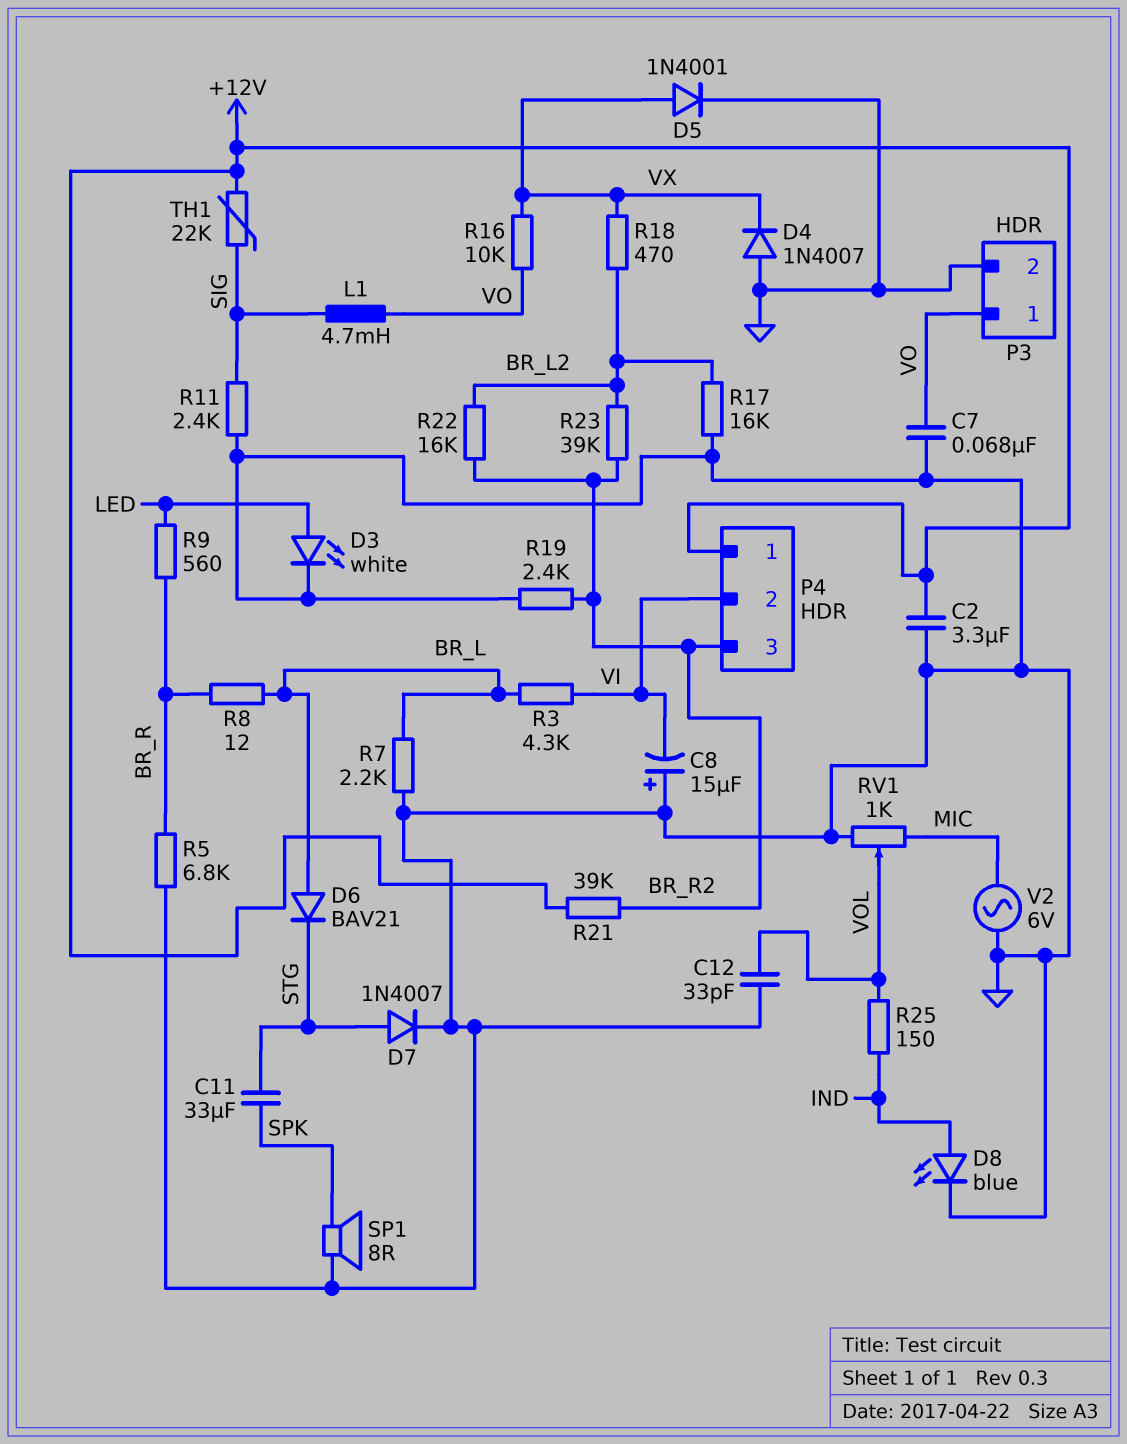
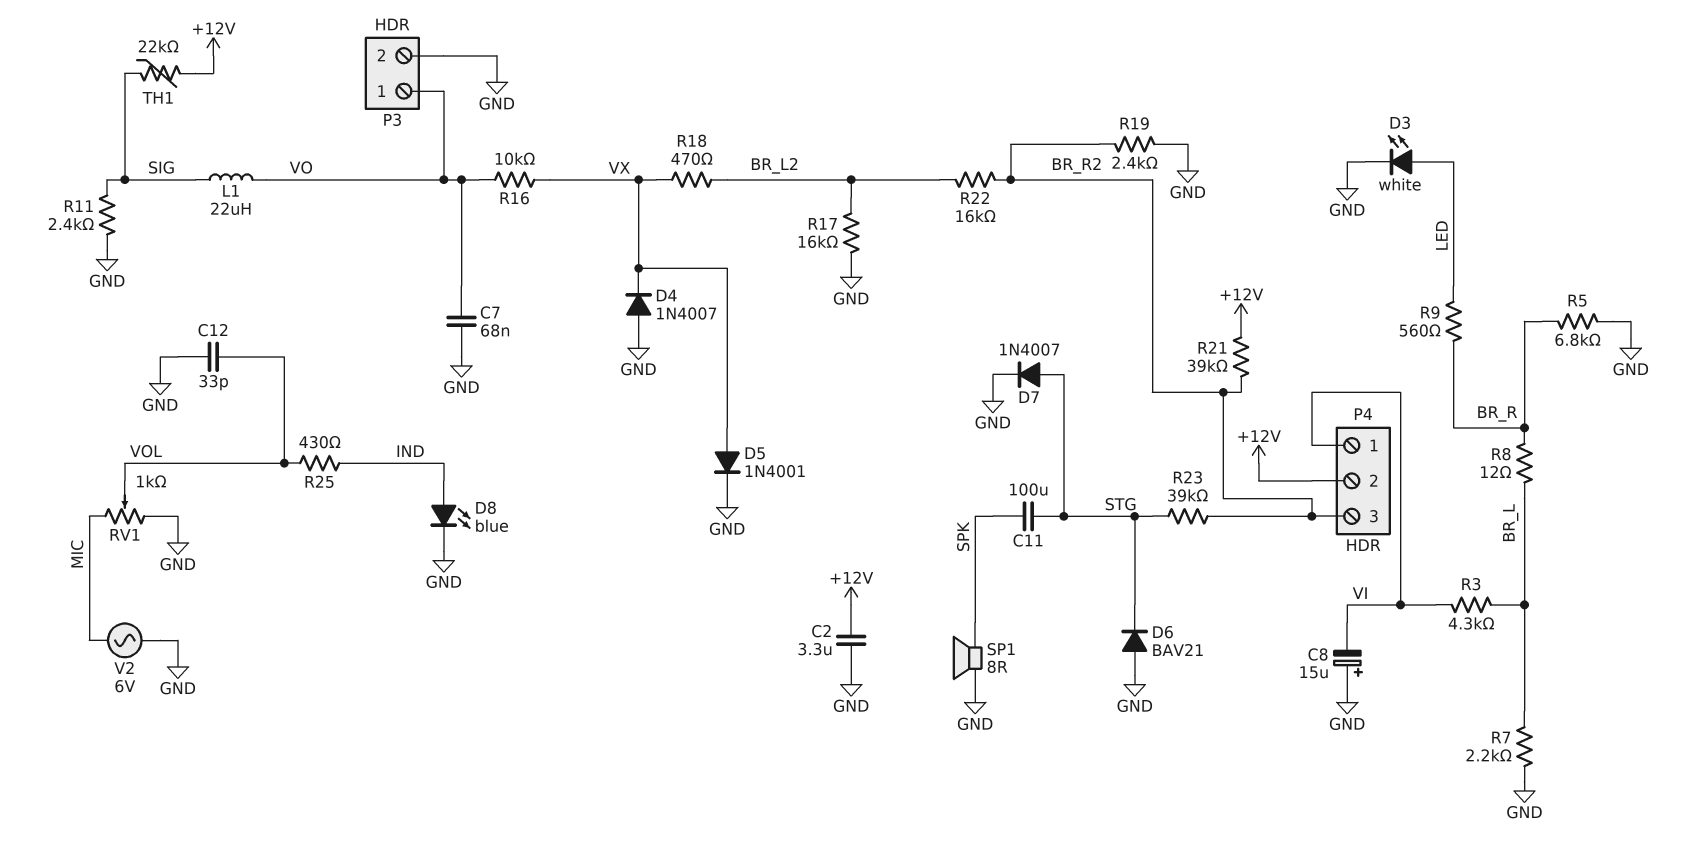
C11: 33uF (SPK, STG) -> 100uF (SPK, STG)
D6: diode BAV21 (A BR_L, K STG) -> diode BAV21 (A GND, K STG)
L1: 4.7mH (SIG, VO) -> 22uH (SIG, VO)
P4 pin 1: +12V -> VI
P4 pin 2: VI -> +12V
R23: 39k (BR_L2, BR_R2) -> 39k (BR_R2, STG)
R25: 150 (IND, VOL) -> 430 (IND, VOL)

